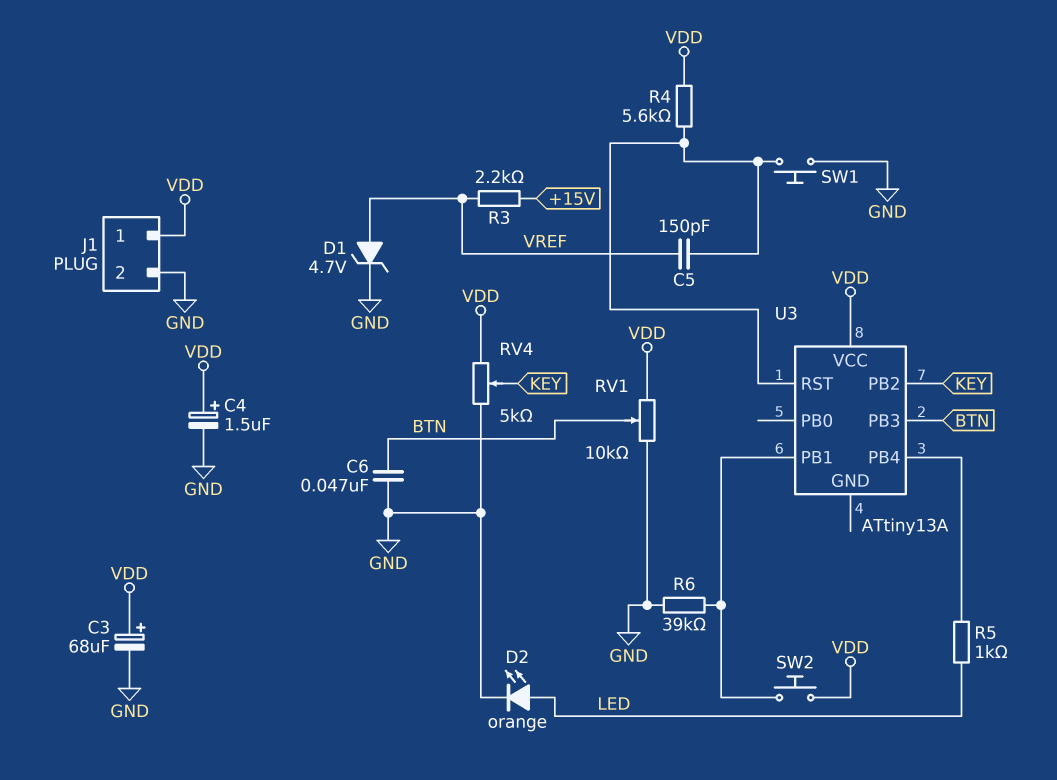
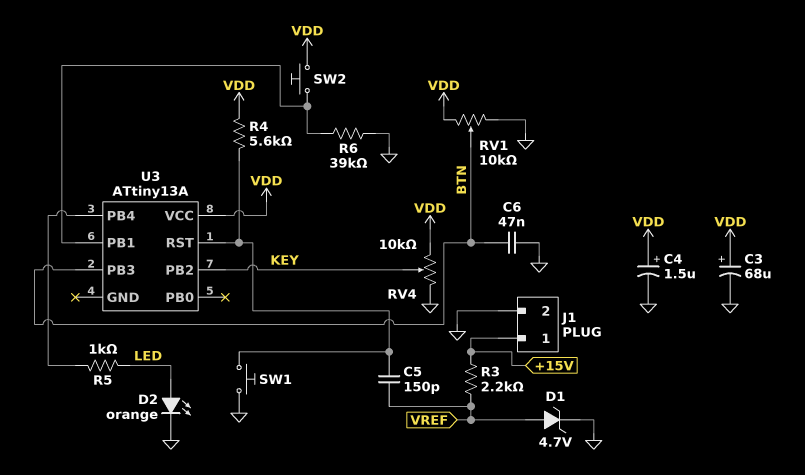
J1 pin 1: VDD -> +15V
RV4: 5k (GND, VDD, wiper KEY) -> 10k (GND, VDD, wiper KEY)

